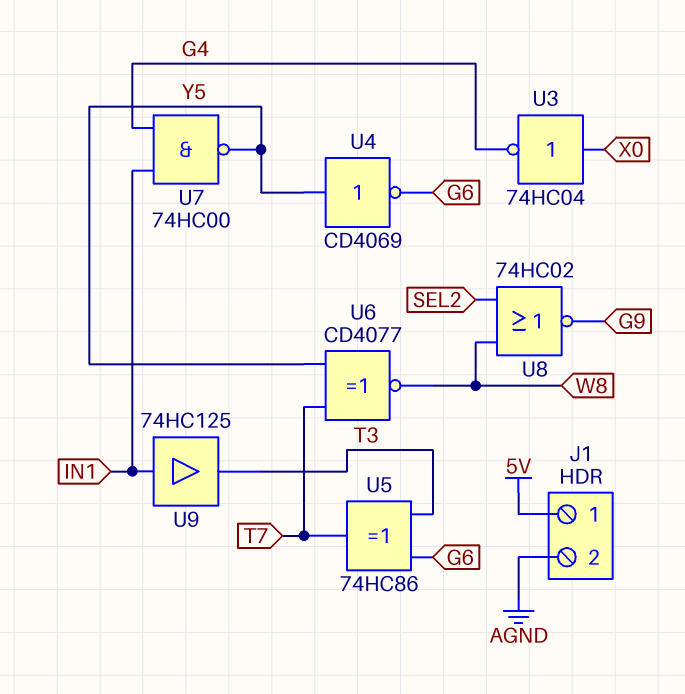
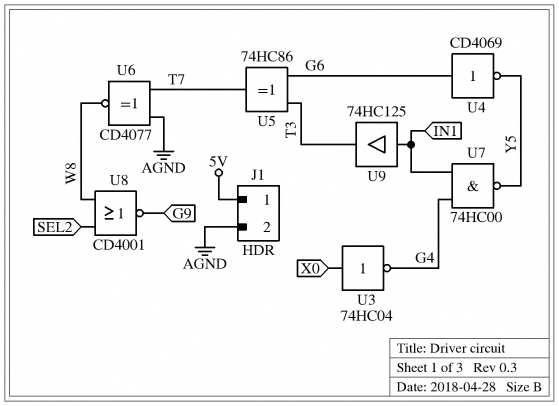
U4: NOT CD4069 (in Y5, out G6) -> NOT CD4069 (in G6, out Y5)
U6: XNOR CD4077 (in T7, in Y5, out W8) -> XNOR CD4077 (in AGND, in T7, out W8)
U8: NOR 74HC02 (in SEL2, in W8, out G9) -> NOR CD4001 (in SEL2, in W8, out G9)

